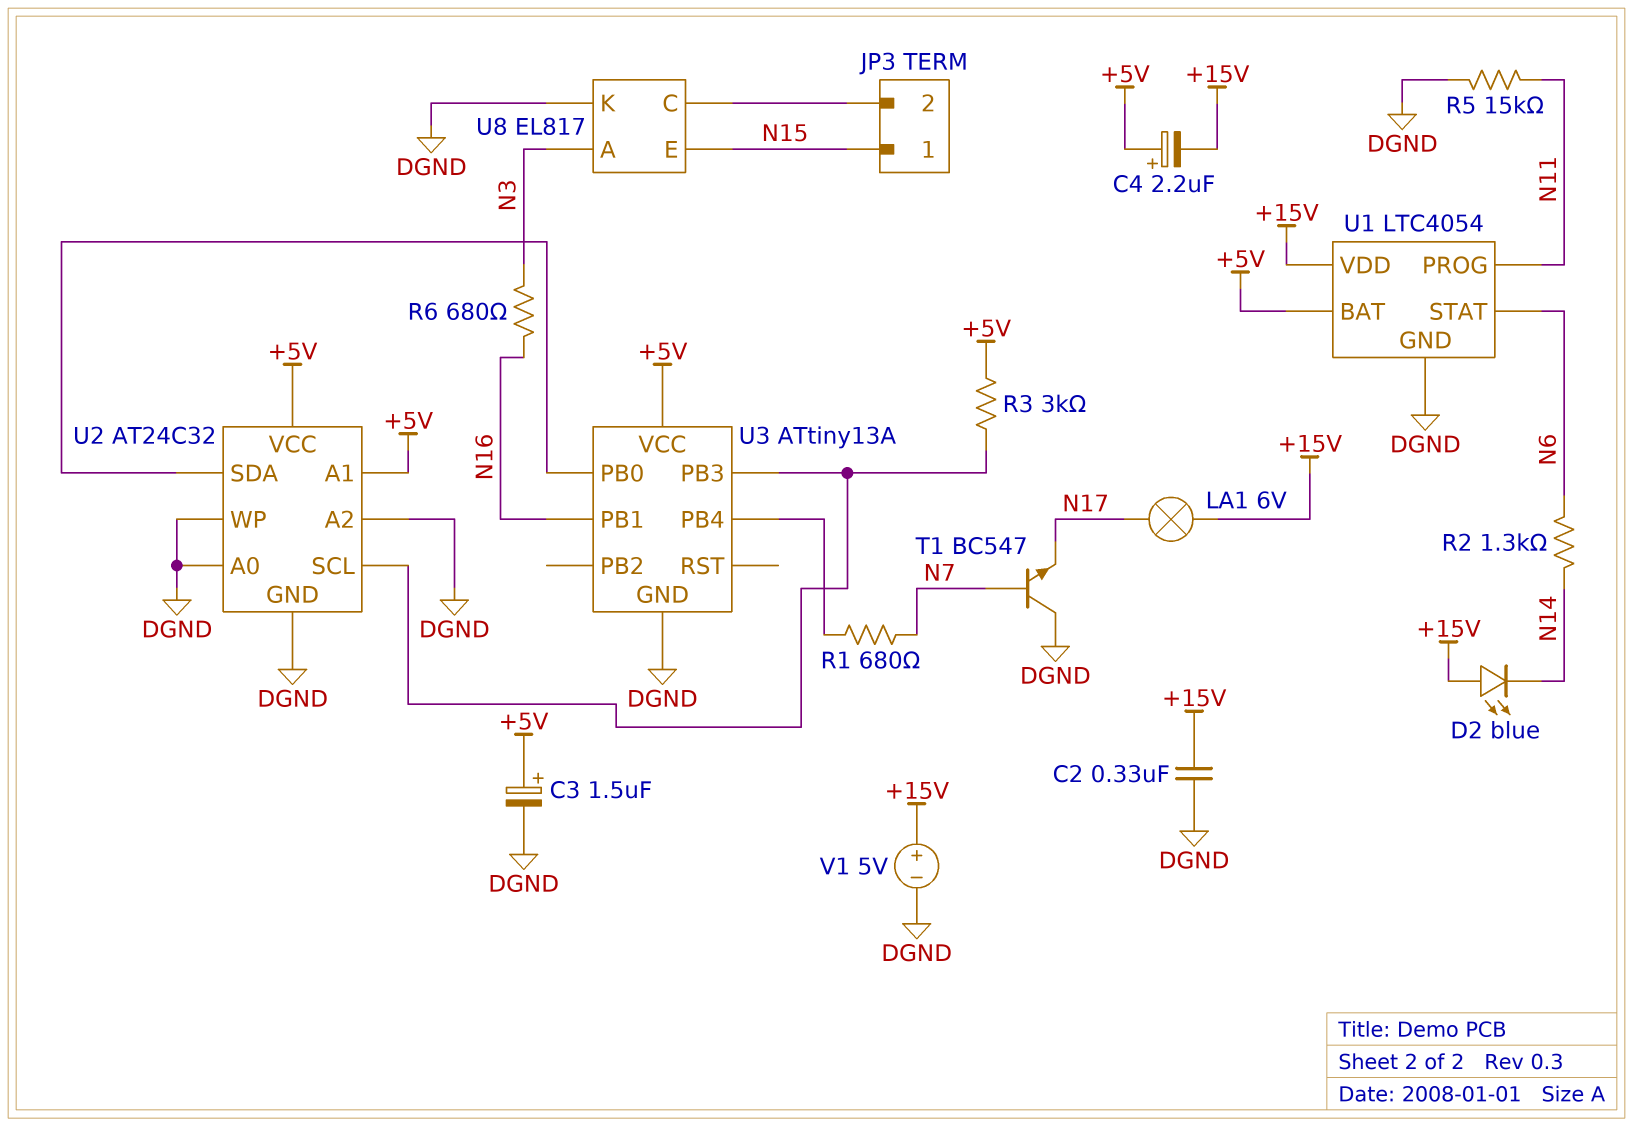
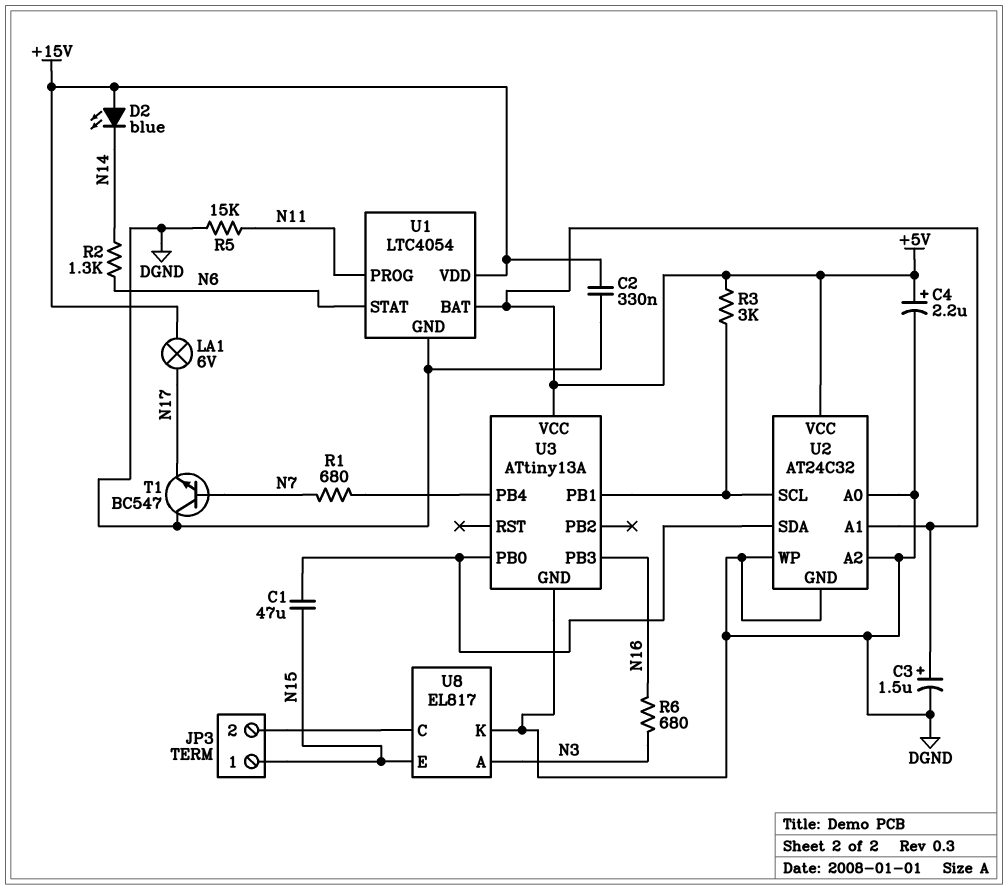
C1: none -> 47uF (N15, U2/SDA)
C4: 2.2uF (plus +5V, minus +15V) -> 2.2uF (plus +5V, minus DGND)
U3 pin PB1: N16 -> U2/SCL
U3 pin PB3: U2/SCL -> N16
V1: 5V (plus +15V, minus DGND) -> none

